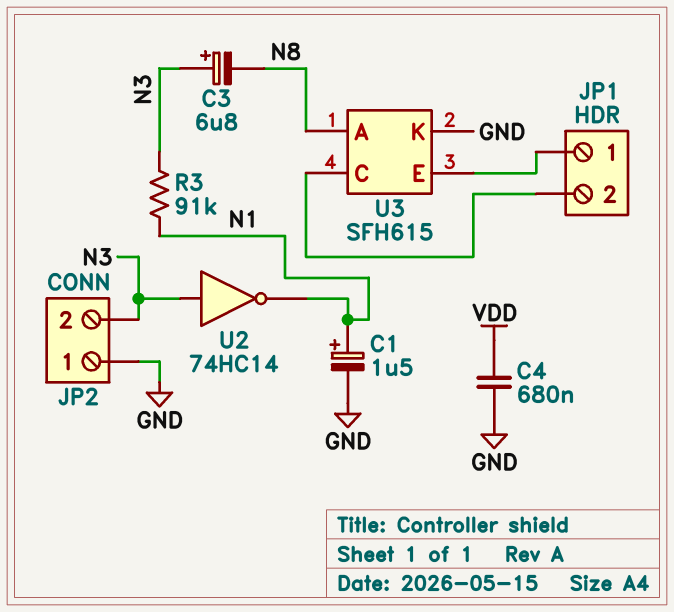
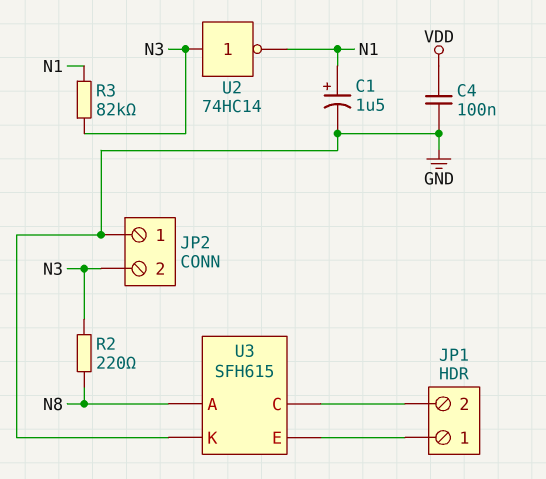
C3: 6.8uF (plus N3, minus N8) -> none
C4: 680nF (GND, VDD) -> 100nF (GND, VDD)
R2: none -> 220 (N3, N8)
R3: 91k (N1, N3) -> 82k (N1, N3)

